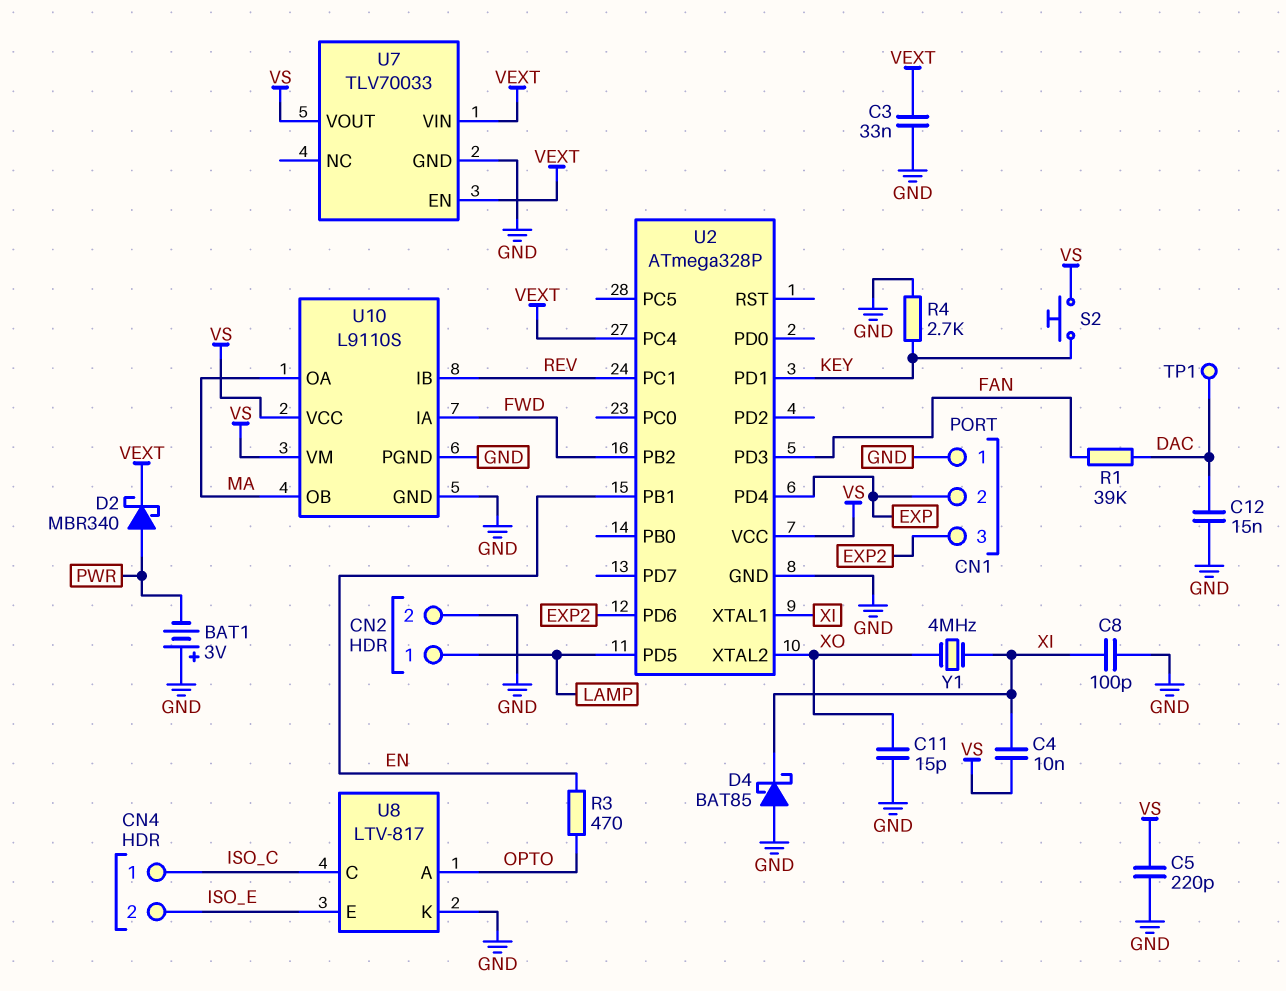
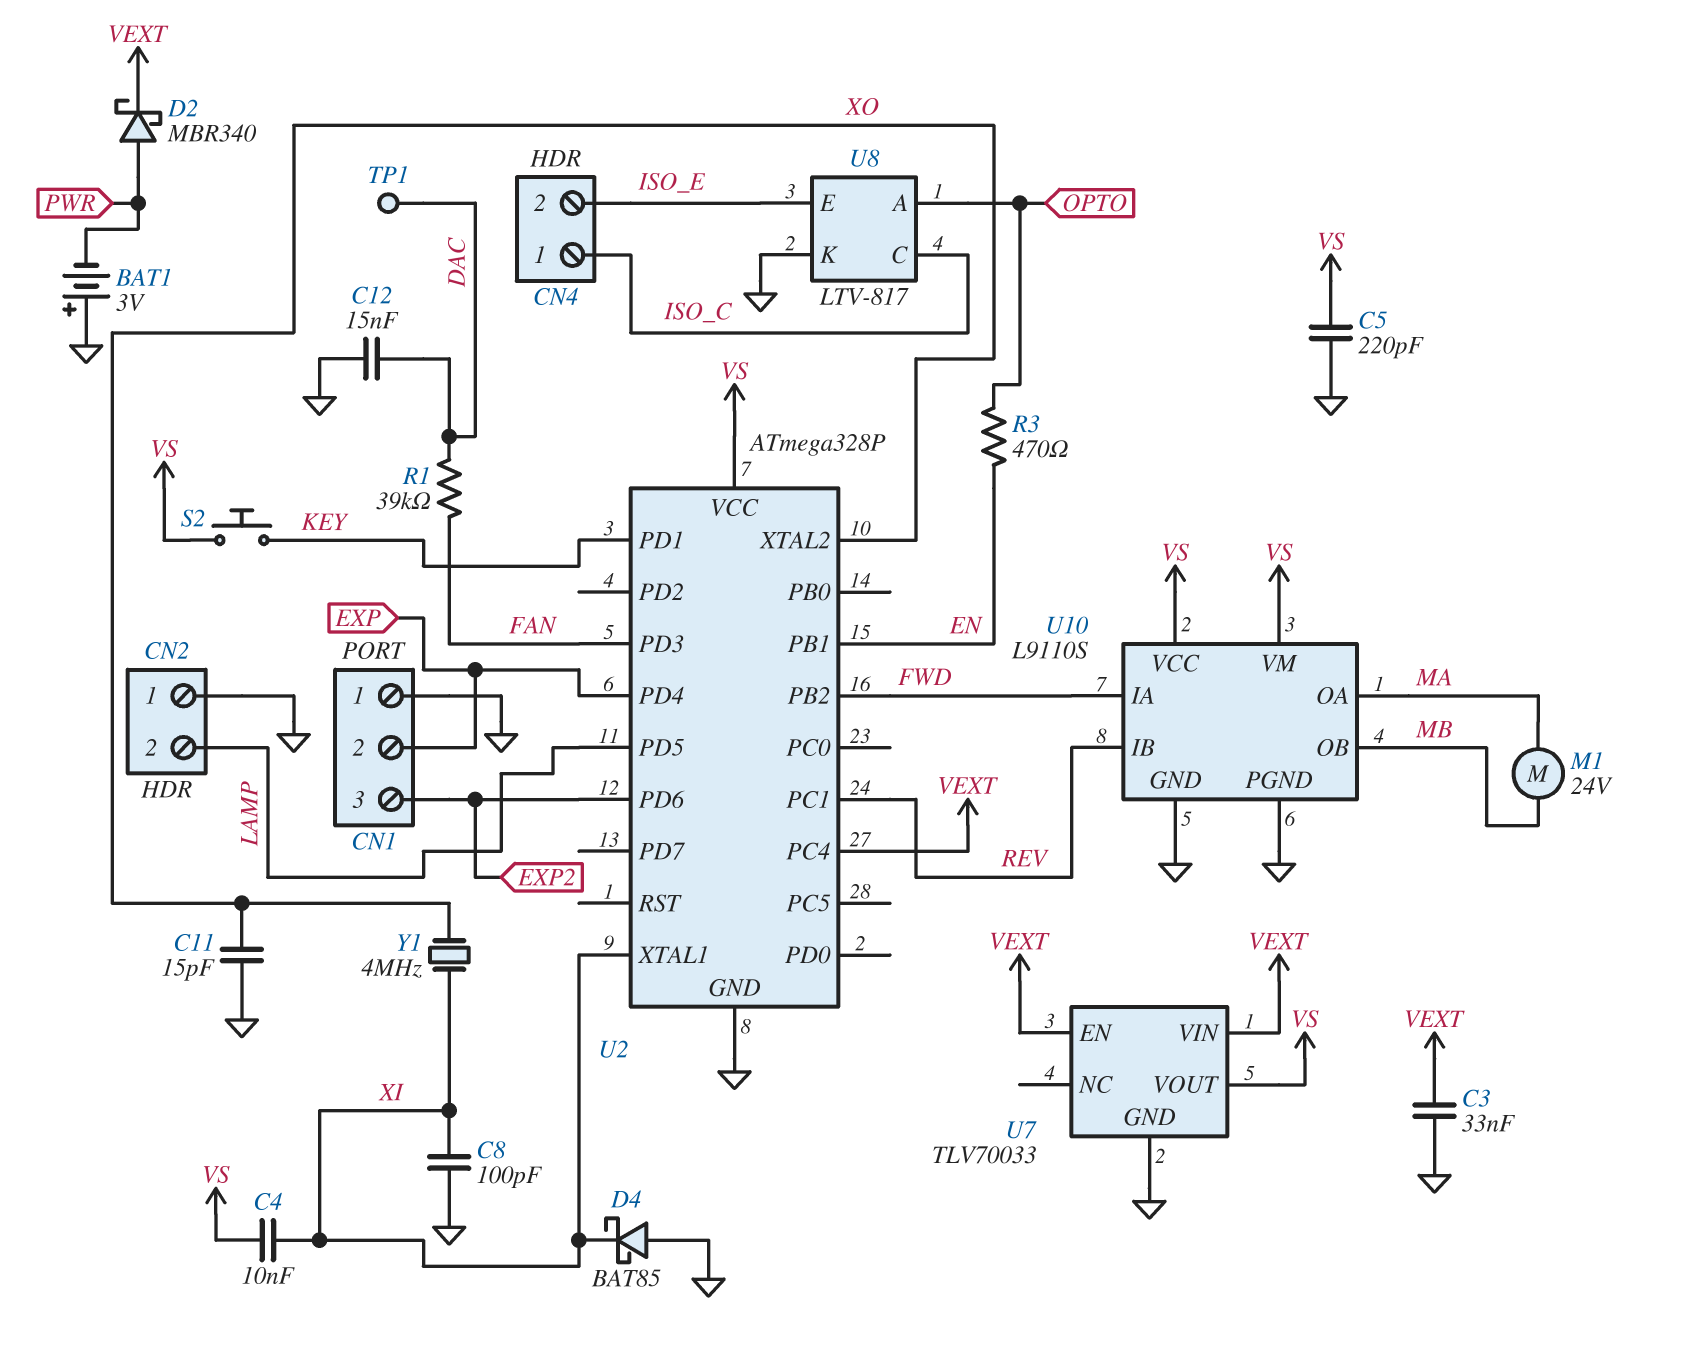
CN2 pin 1: LAMP -> GND
CN2 pin 2: GND -> LAMP
M1: none -> motor 24V (MA, MB)
R4: 2.7k (GND, KEY) -> none
U10 pin OB: MA -> MB

